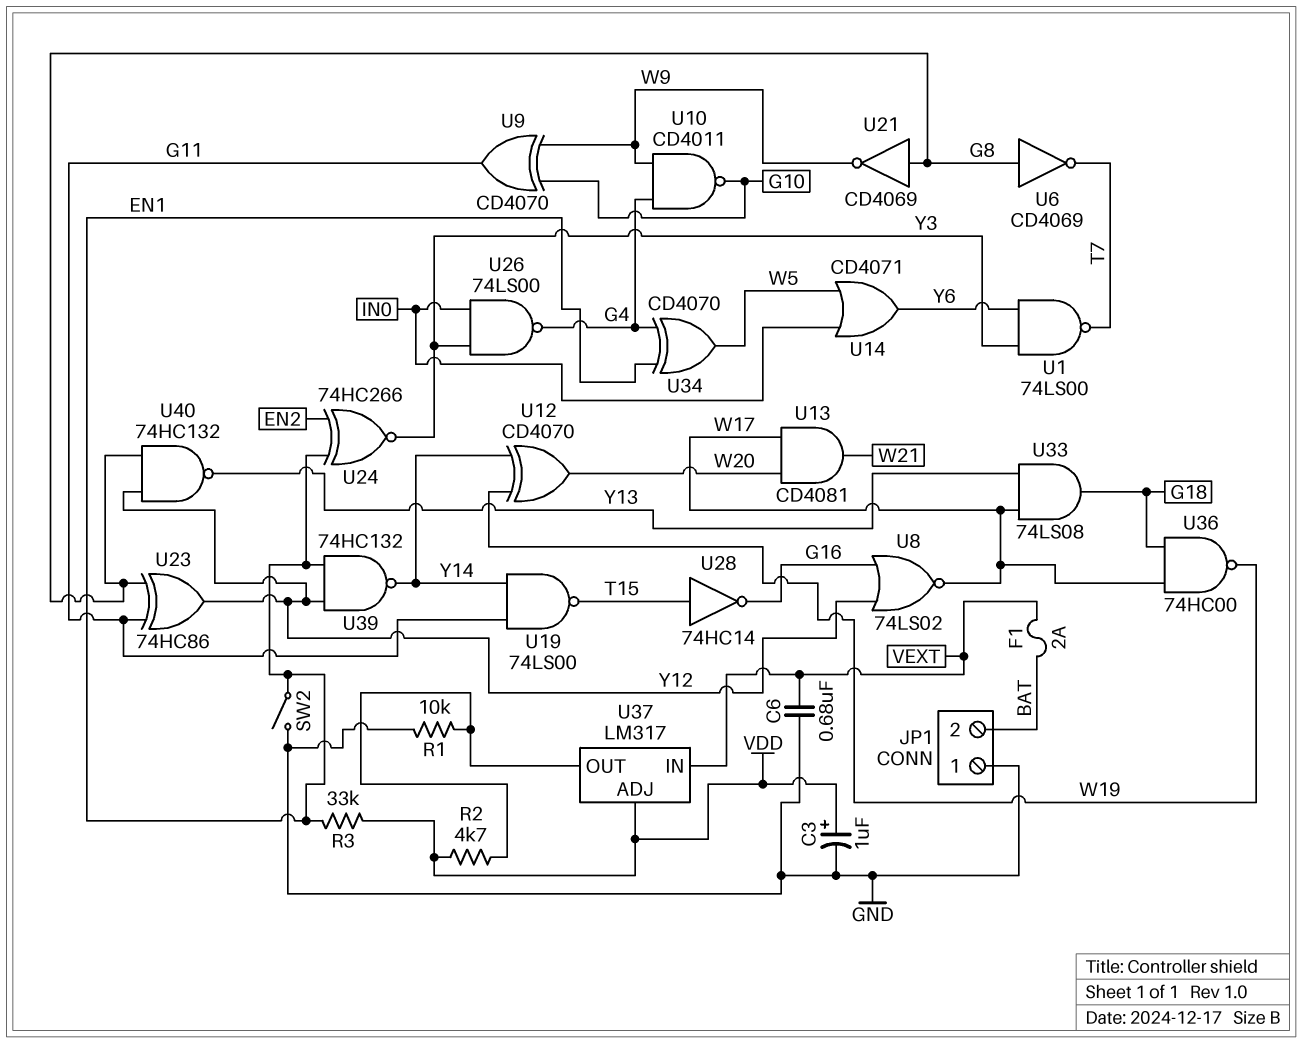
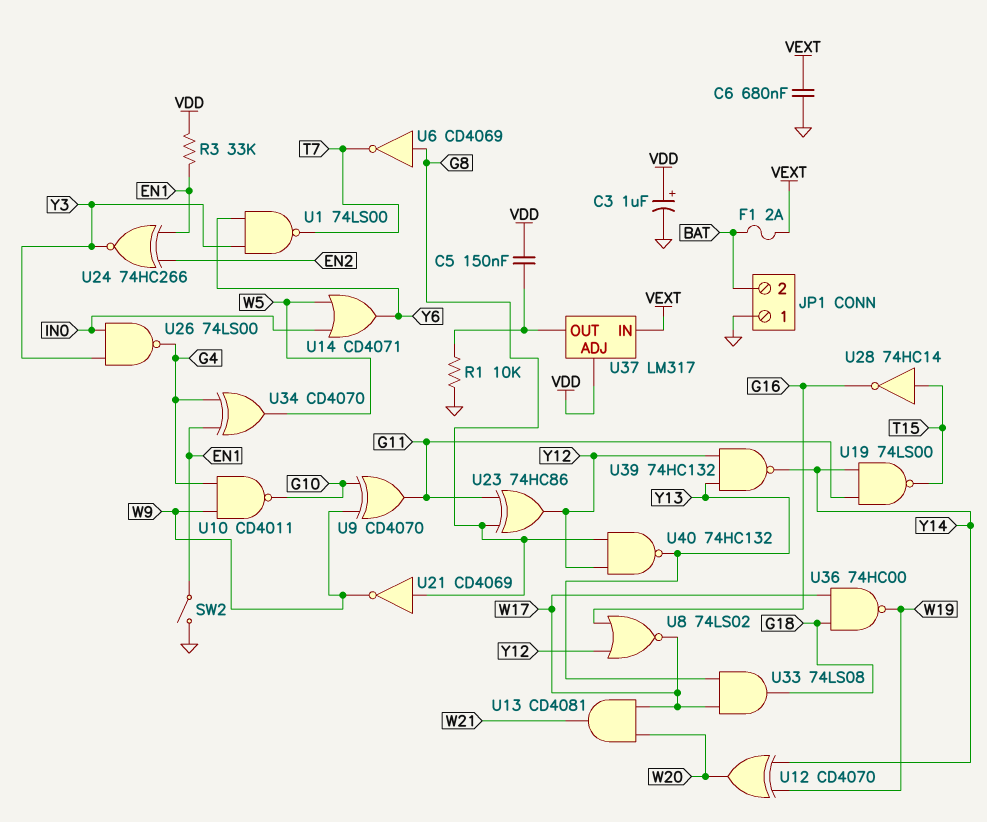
C5: none -> 150nF (U37/OUT, VDD)
R2: 4.7k (U37/OUT, VDD) -> none
U39: NAND 74HC132 (in EN1, in Y12, out Y14) -> NAND 74HC132 (in Y12, in Y13, out Y14)

